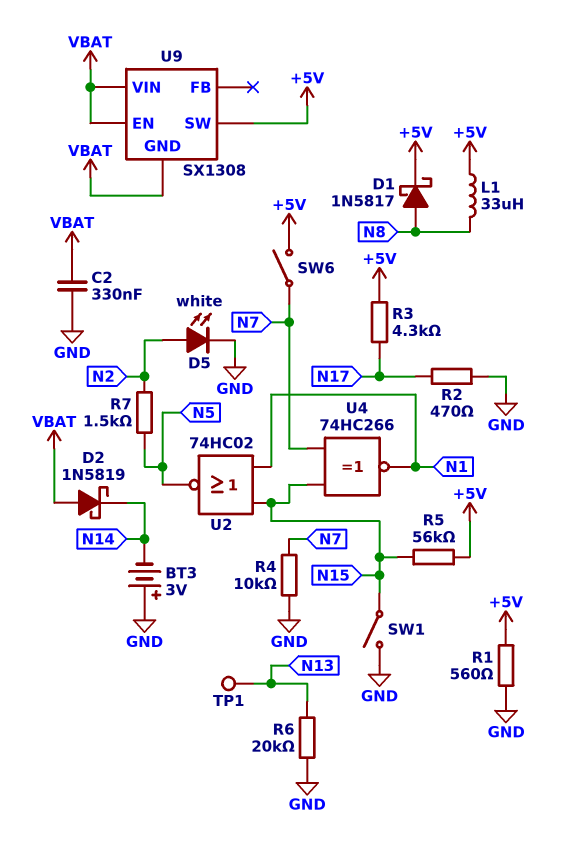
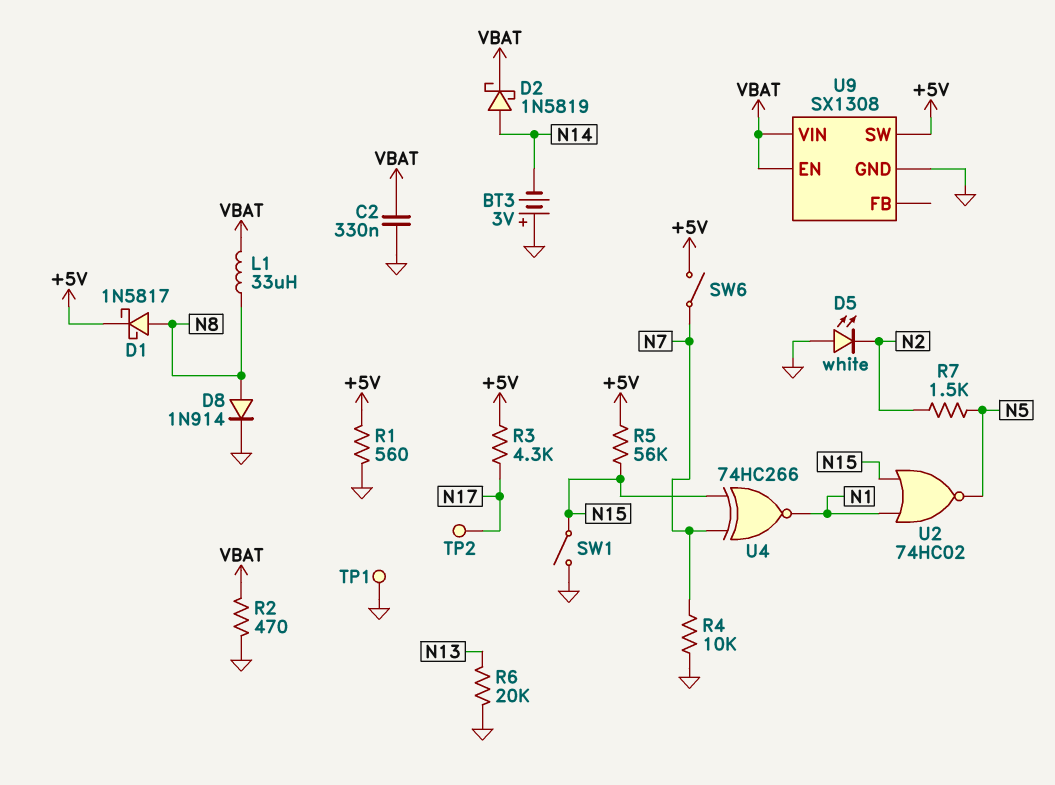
D2: schottky 1N5819 (A VBAT, K N14) -> schottky 1N5819 (A N14, K VBAT)
D5: LED white (A N2, K GND) -> LED white (A GND, K N2)
D8: none -> diode 1N914 (A N8, K GND)
L1: 33uH (+5V, N8) -> 33uH (N8, VBAT)
R2: 470 (GND, N17) -> 470 (GND, VBAT)
TP1: test point (N13) -> test point (GND)
TP2: none -> test point (N17)
U9 pin GND: VBAT -> GND

